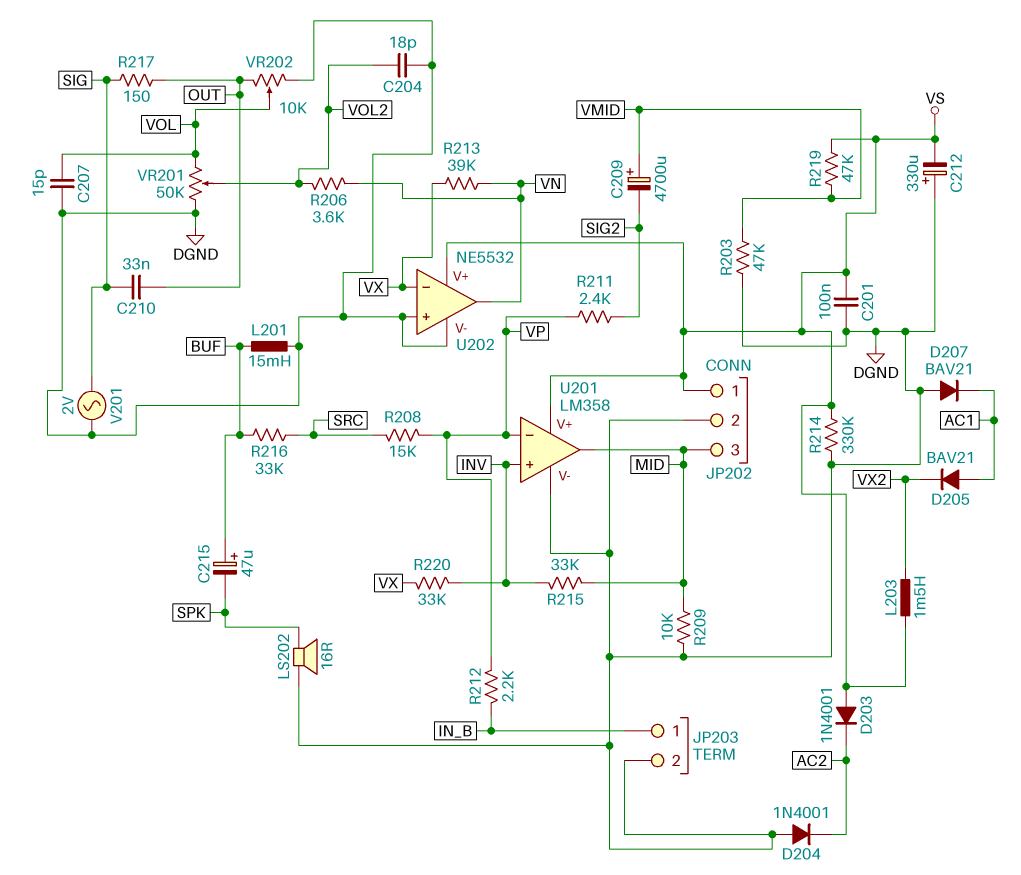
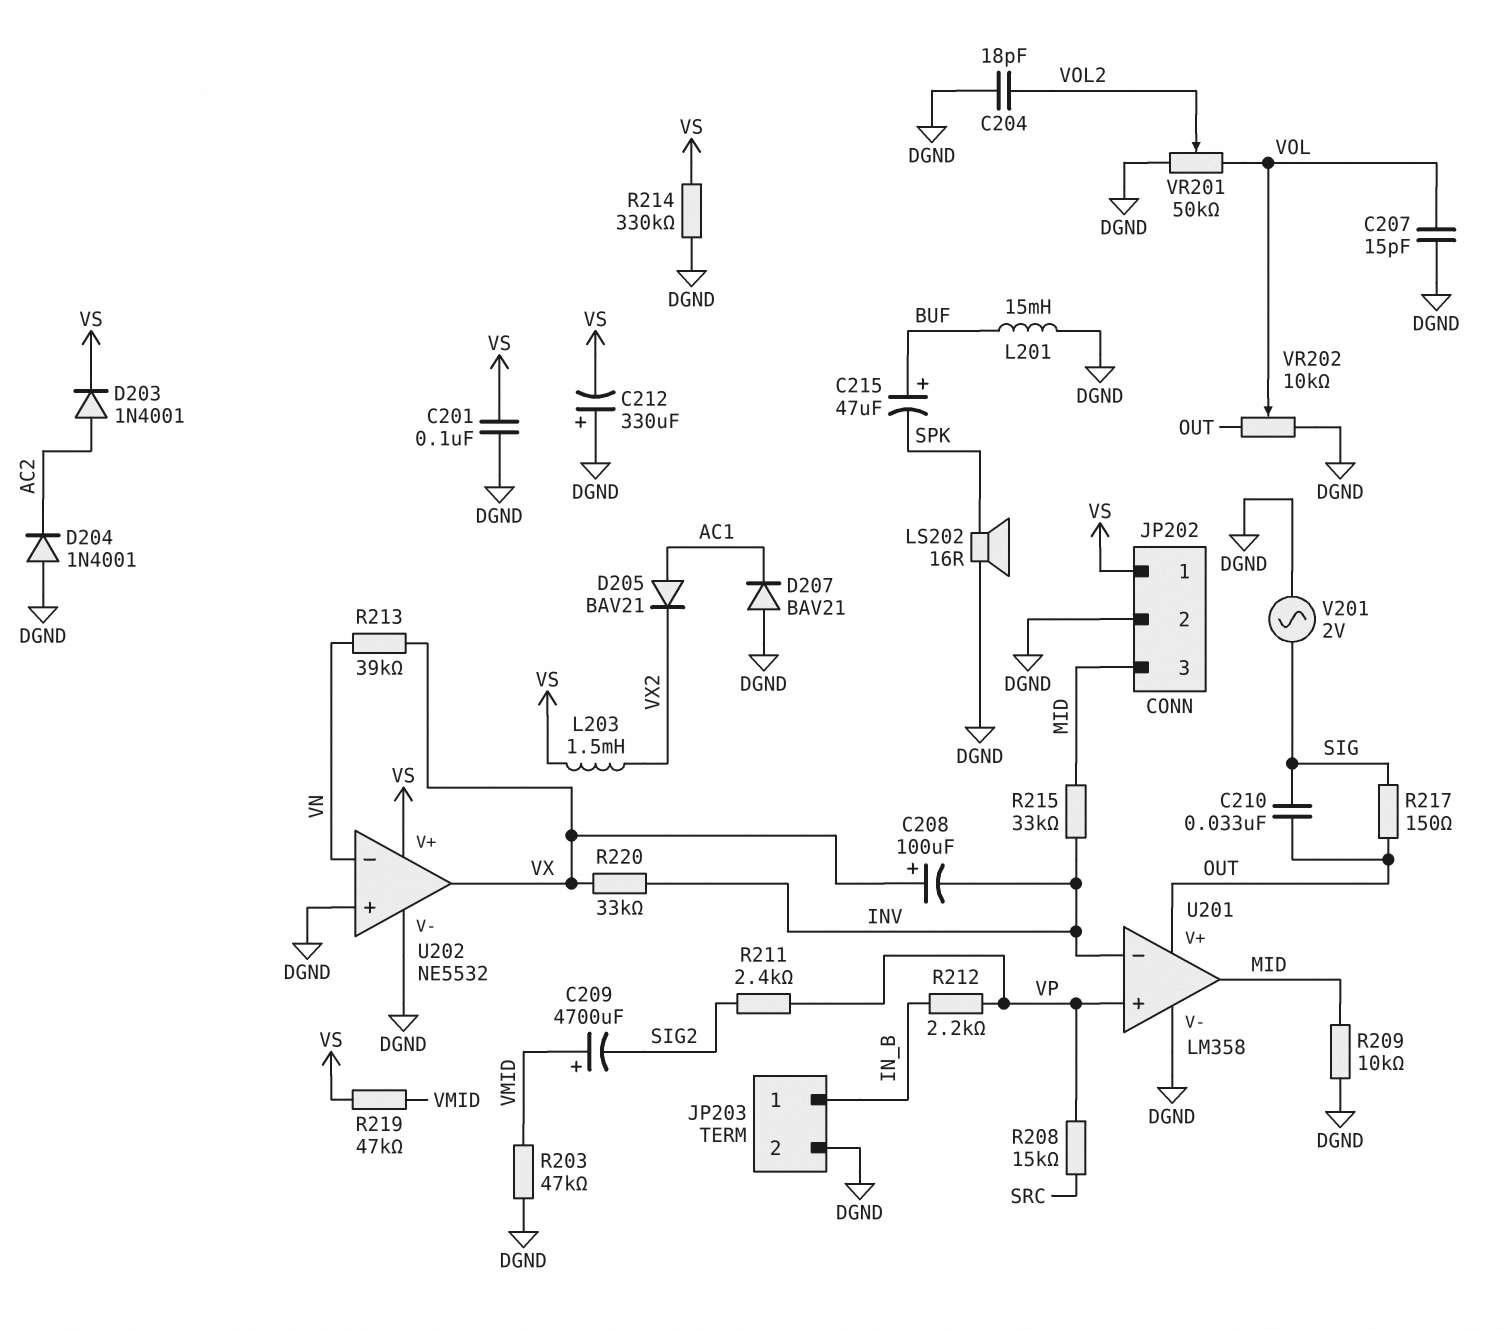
C208: none -> 100uF (plus VX, minus INV)
D203: diode 1N4001 (A VS, K AC2) -> diode 1N4001 (A AC2, K VS)
R206: 3.6k (VN, VOL2) -> none
R216: 33k (BUF, SRC) -> none
U201 pin V+: VS -> OUT
U201 pin in+: INV -> VP
U201 pin in-: VP -> INV
U202 pin in-: VX -> VN
U202 pin out: VN -> VX

